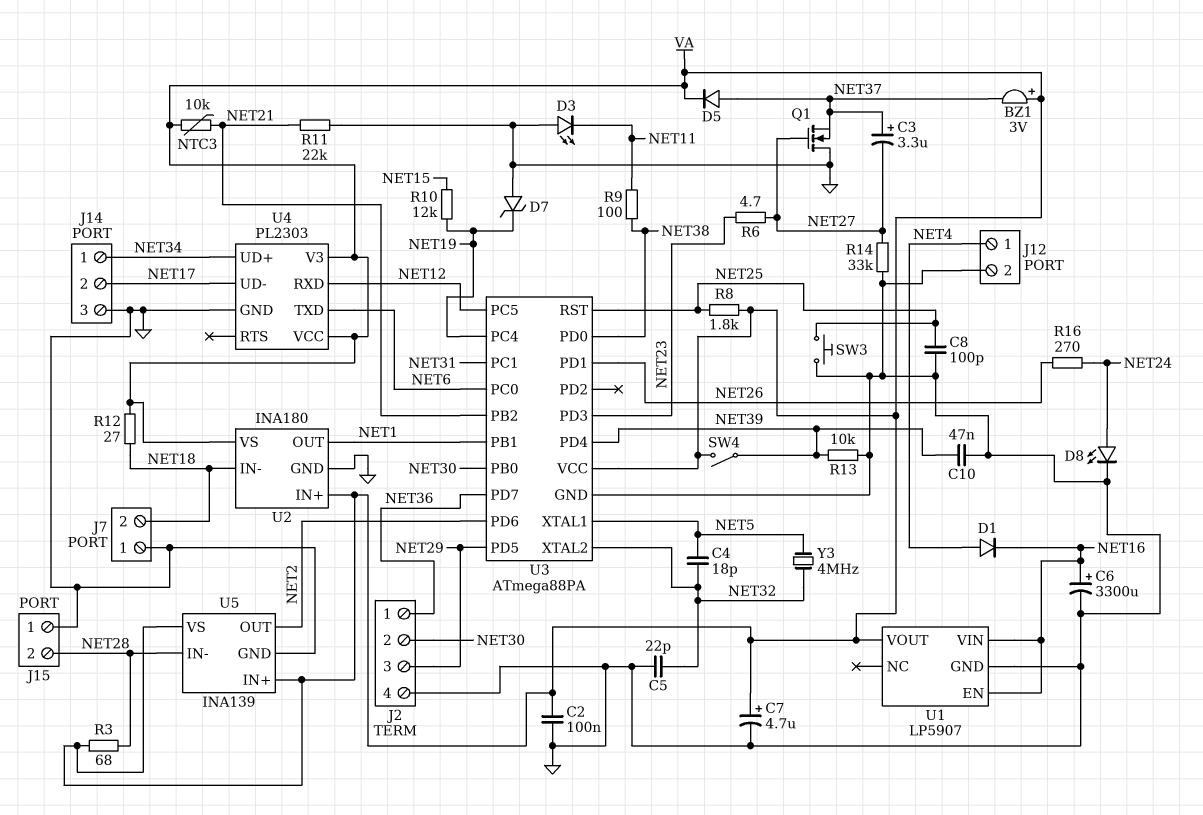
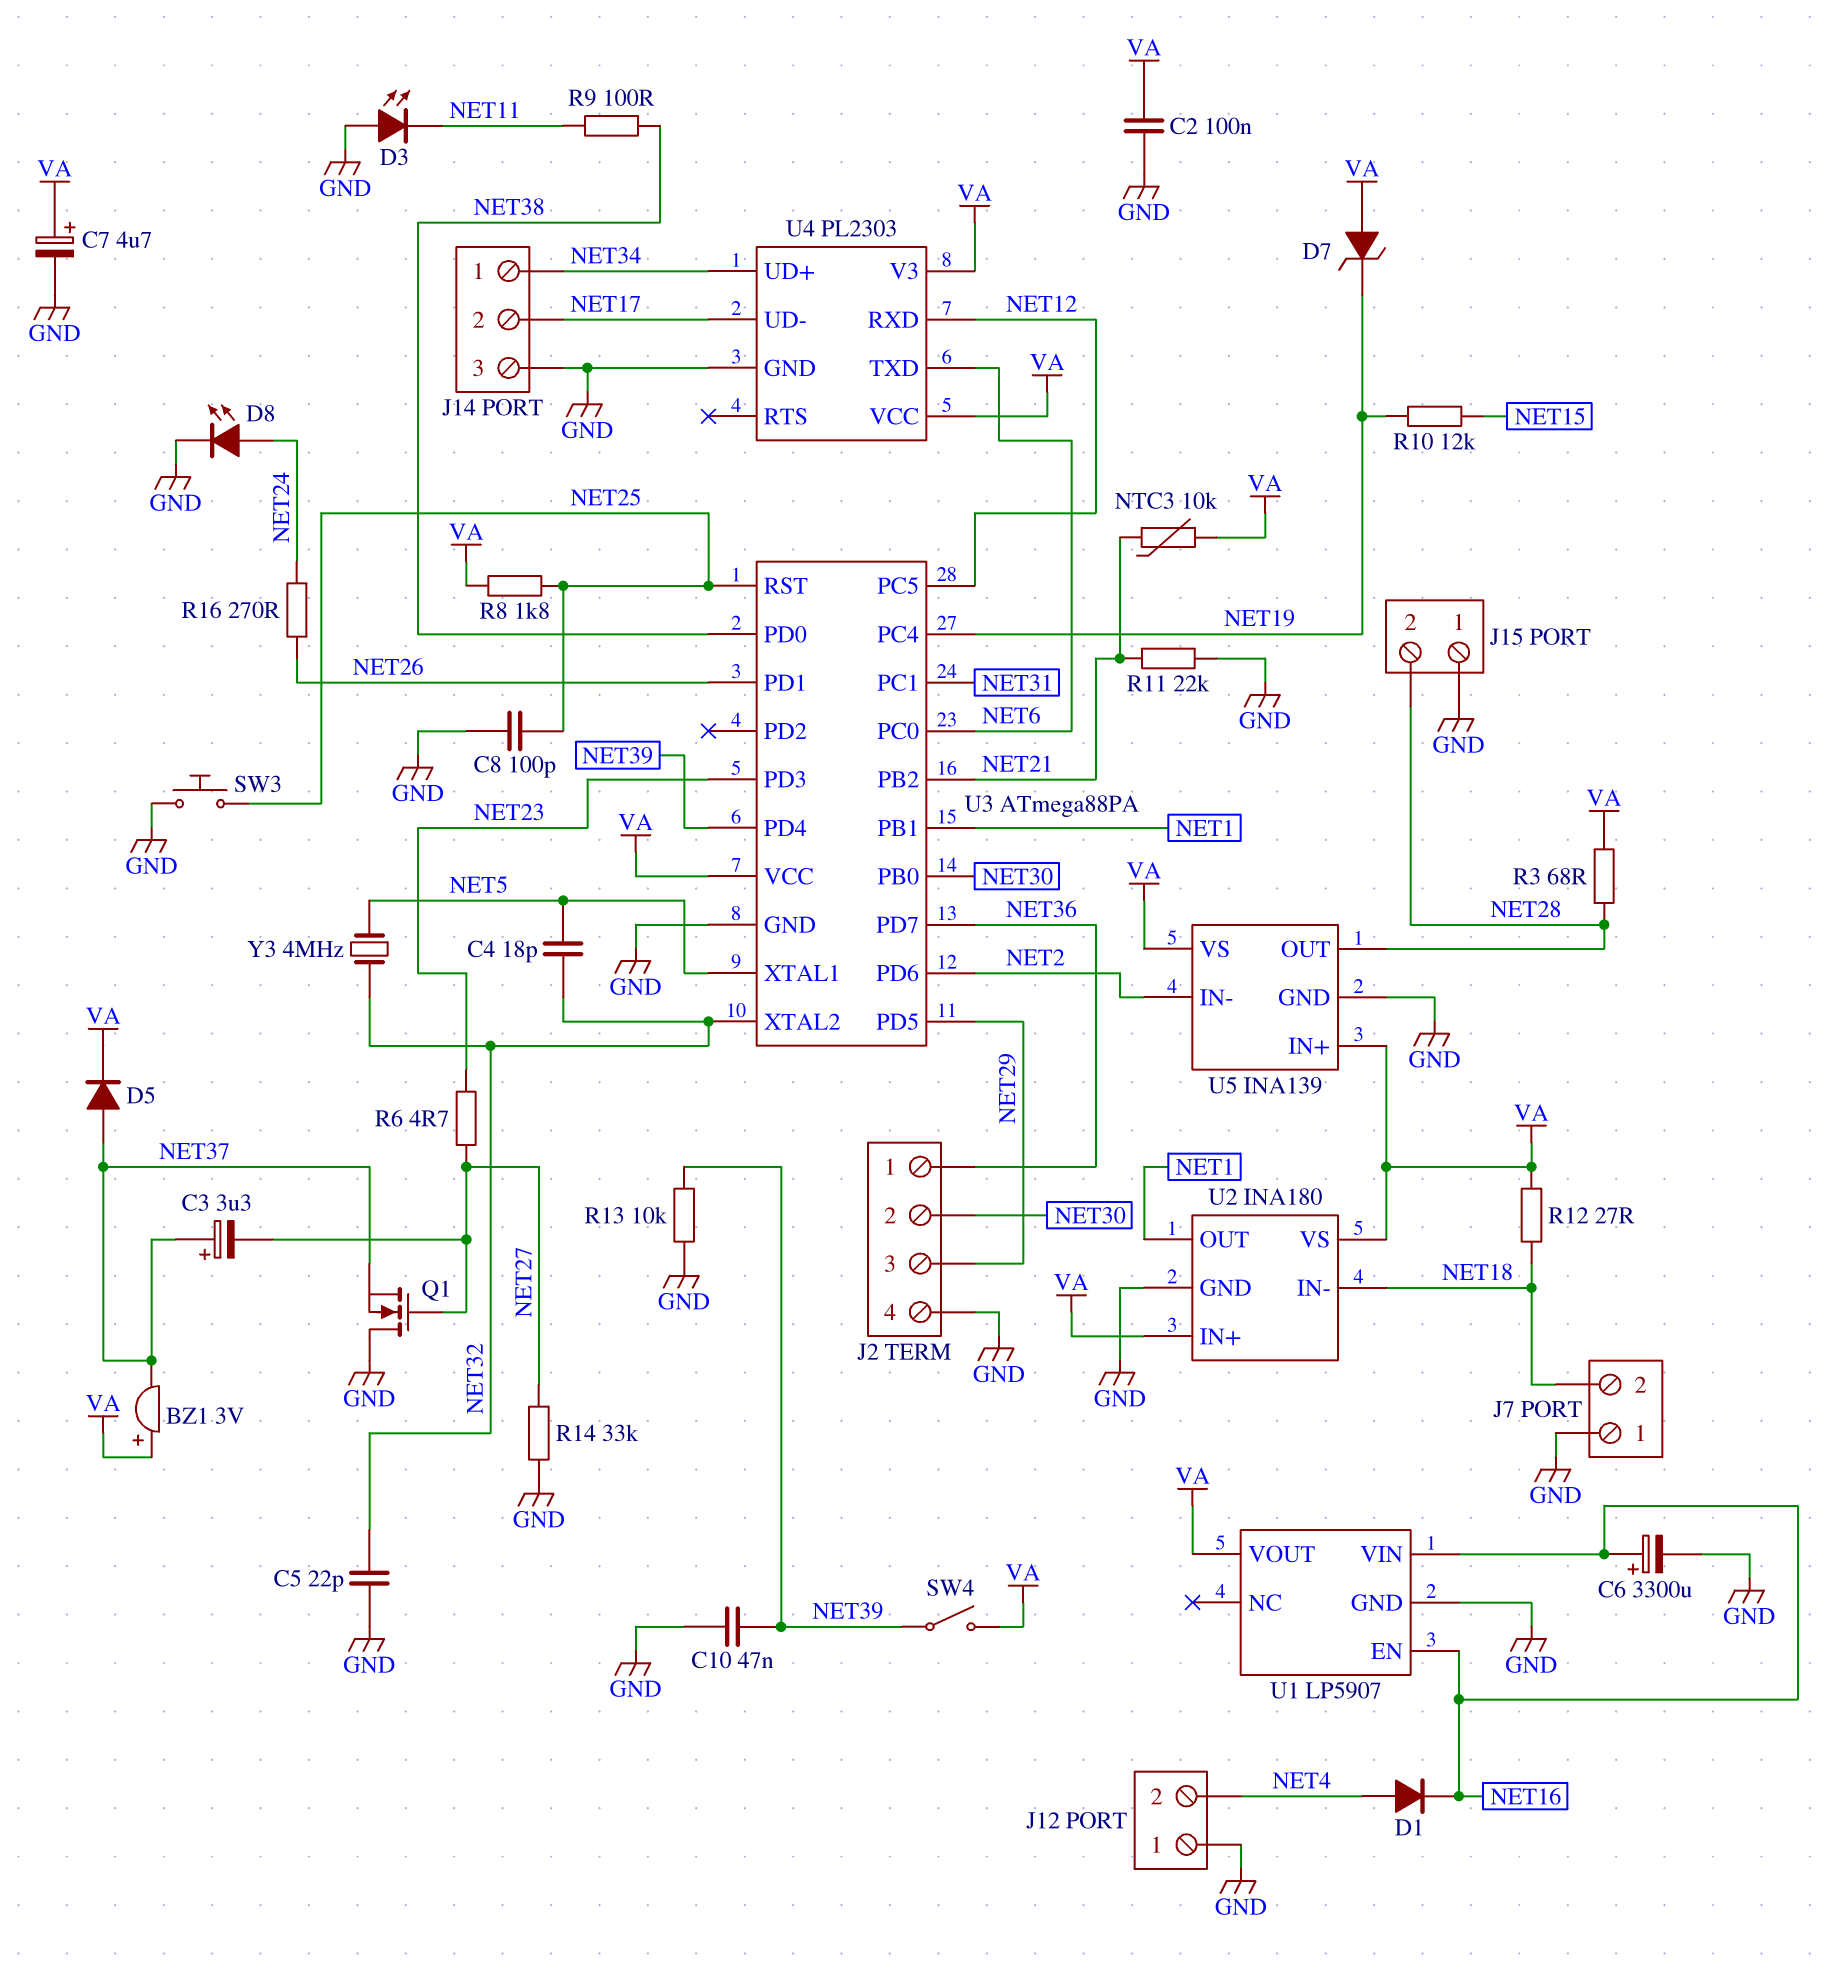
D7: zener (A GND, K NET19) -> zener (A VA, K NET19)
J12 pin 1: NET4 -> GND
J12 pin 2: GND -> NET4
U5 pin IN-: NET28 -> NET2
U5 pin OUT: NET2 -> NET28

